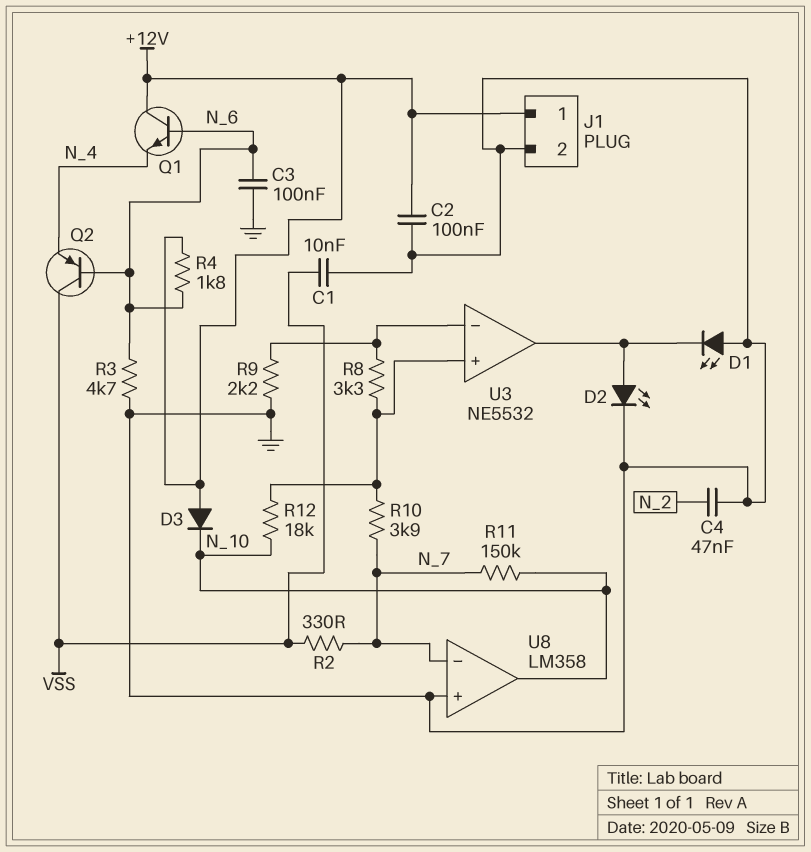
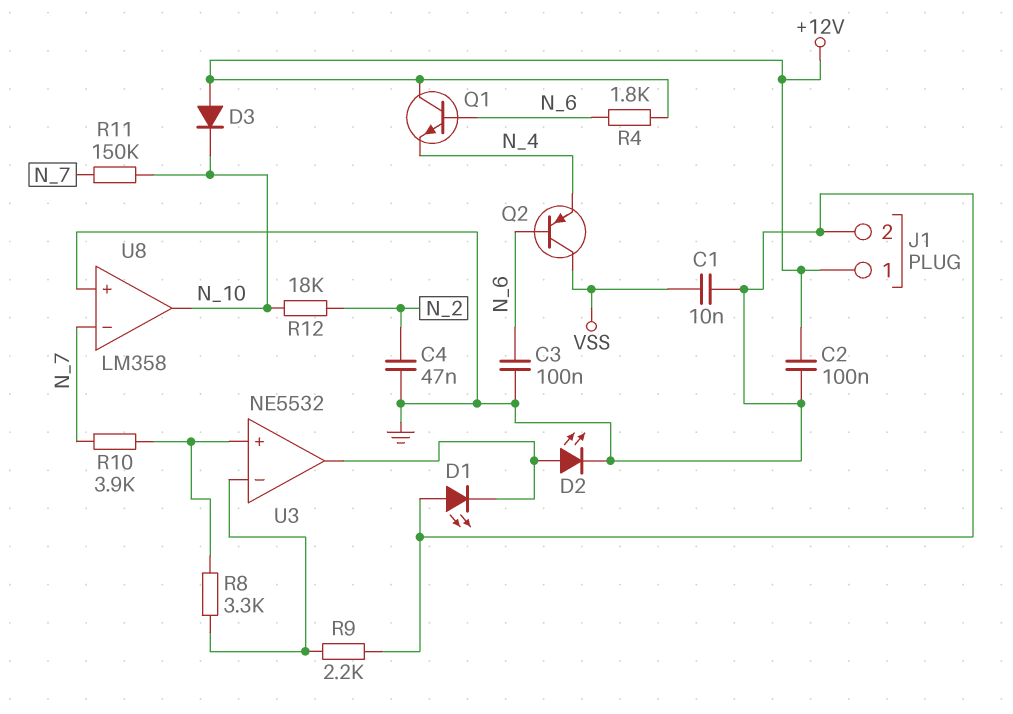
R2: 330 (N_7, VSS) -> none
R3: 4.7k (GND, N_6) -> none
R12: 18k (N_10, U3/in+) -> 18k (N_2, N_10)

